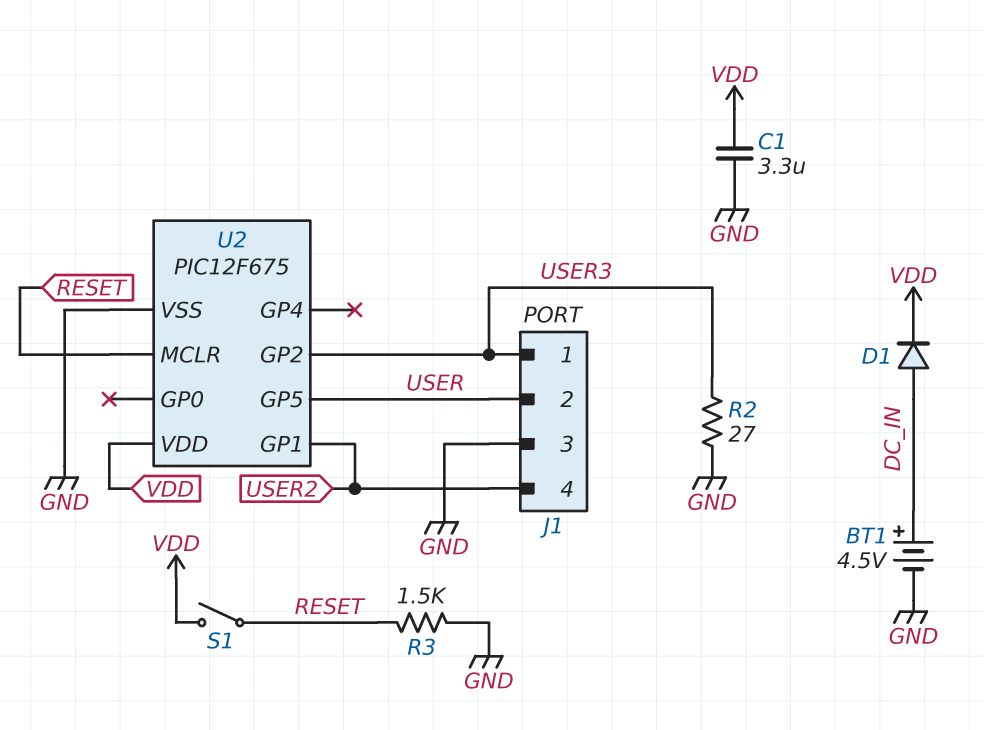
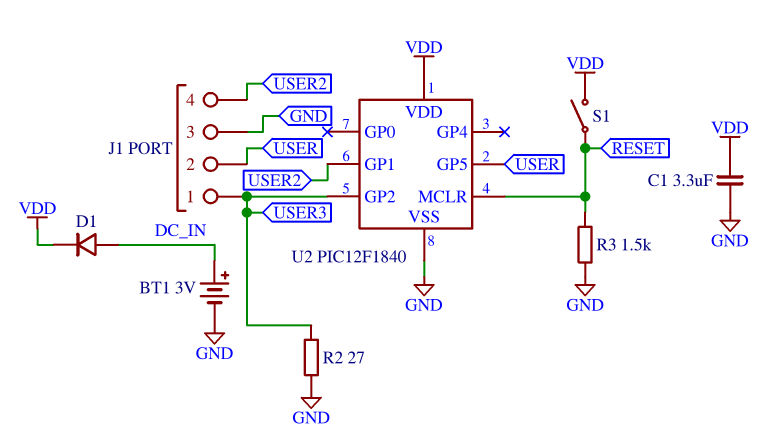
BT1: 4.5V (plus DC_IN, minus GND) -> 3V (plus DC_IN, minus GND)
U2: PIC12F675 -> PIC12F1840

